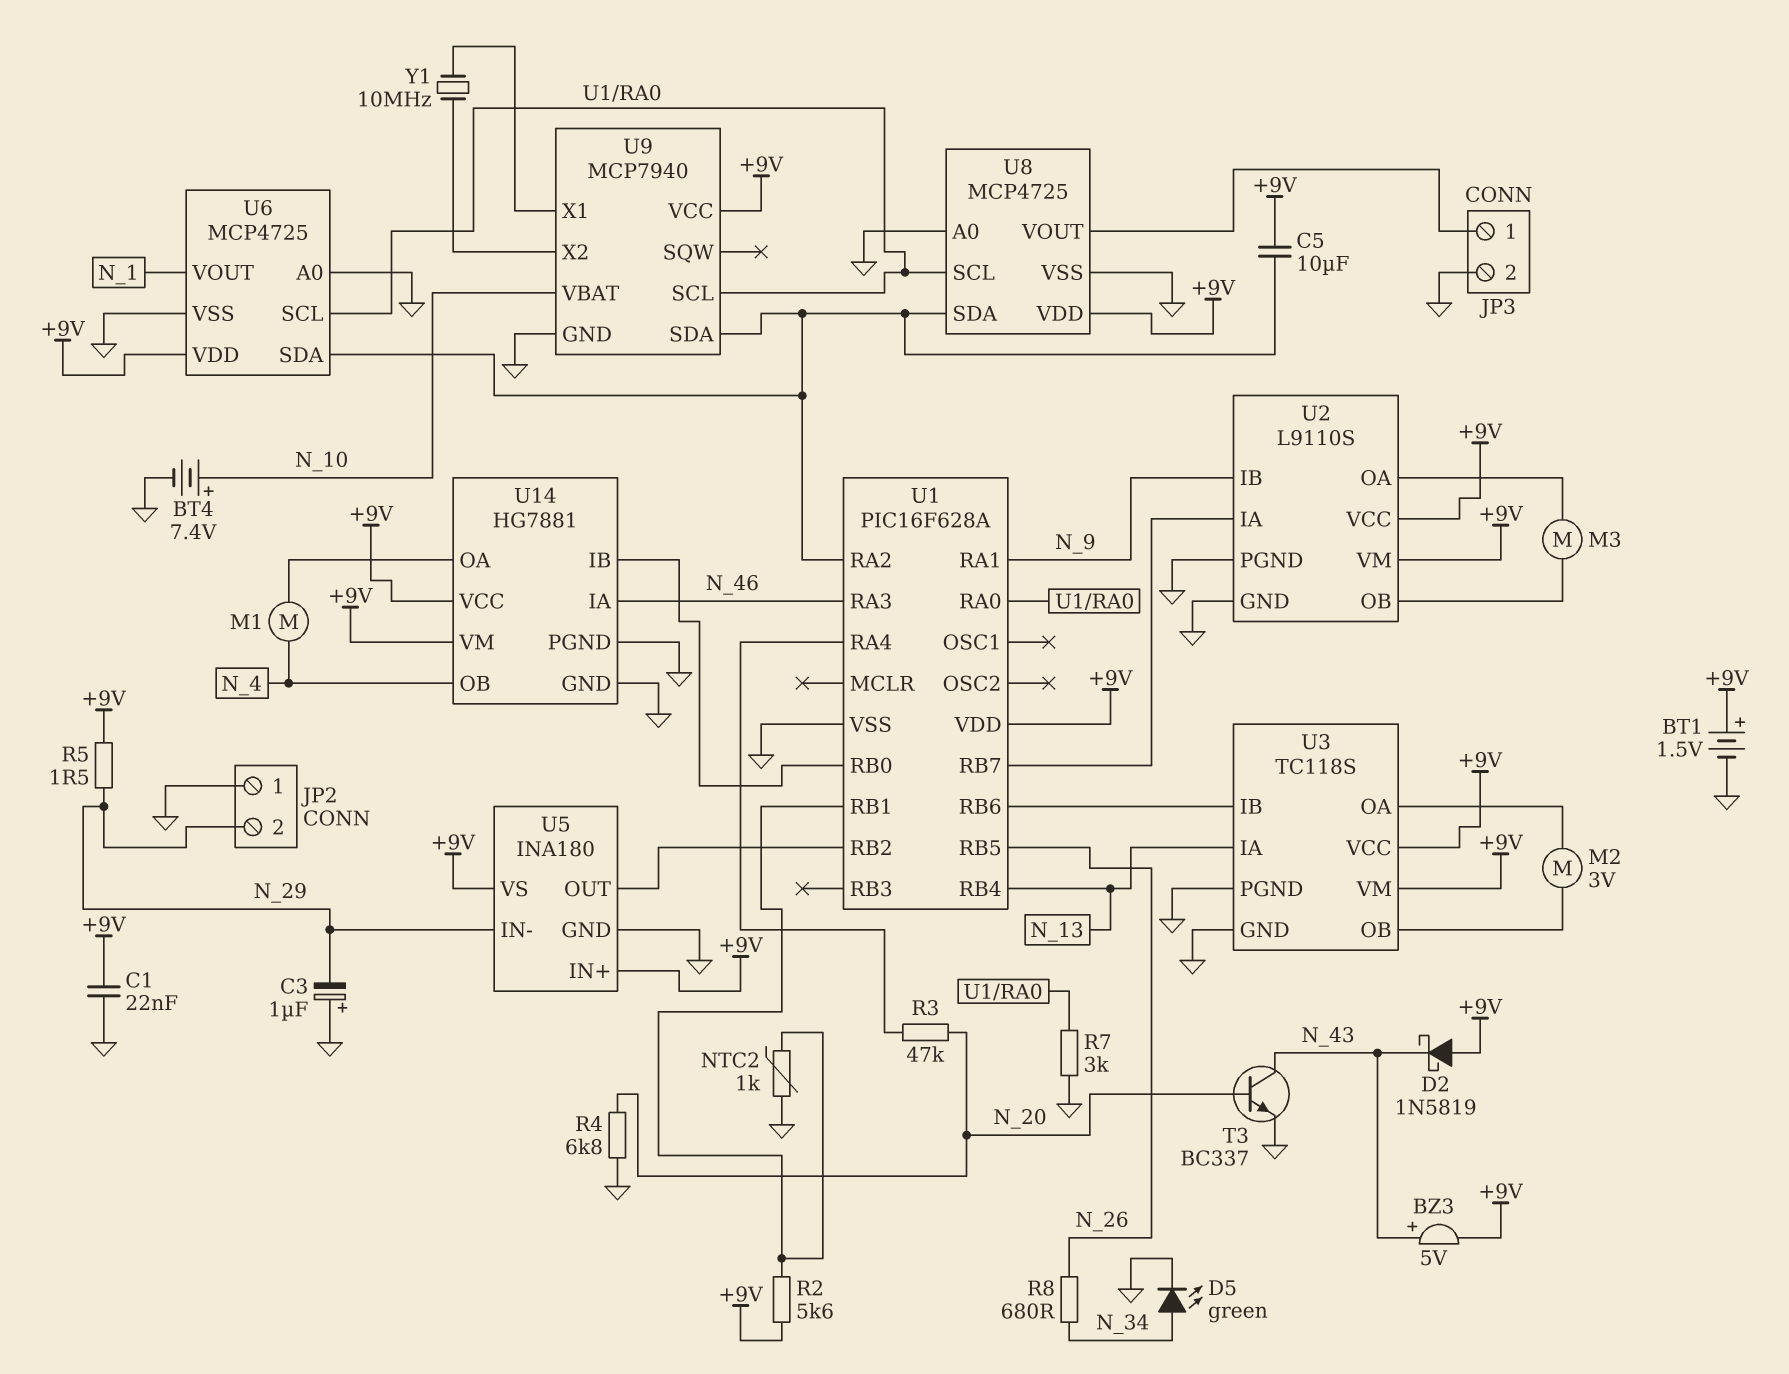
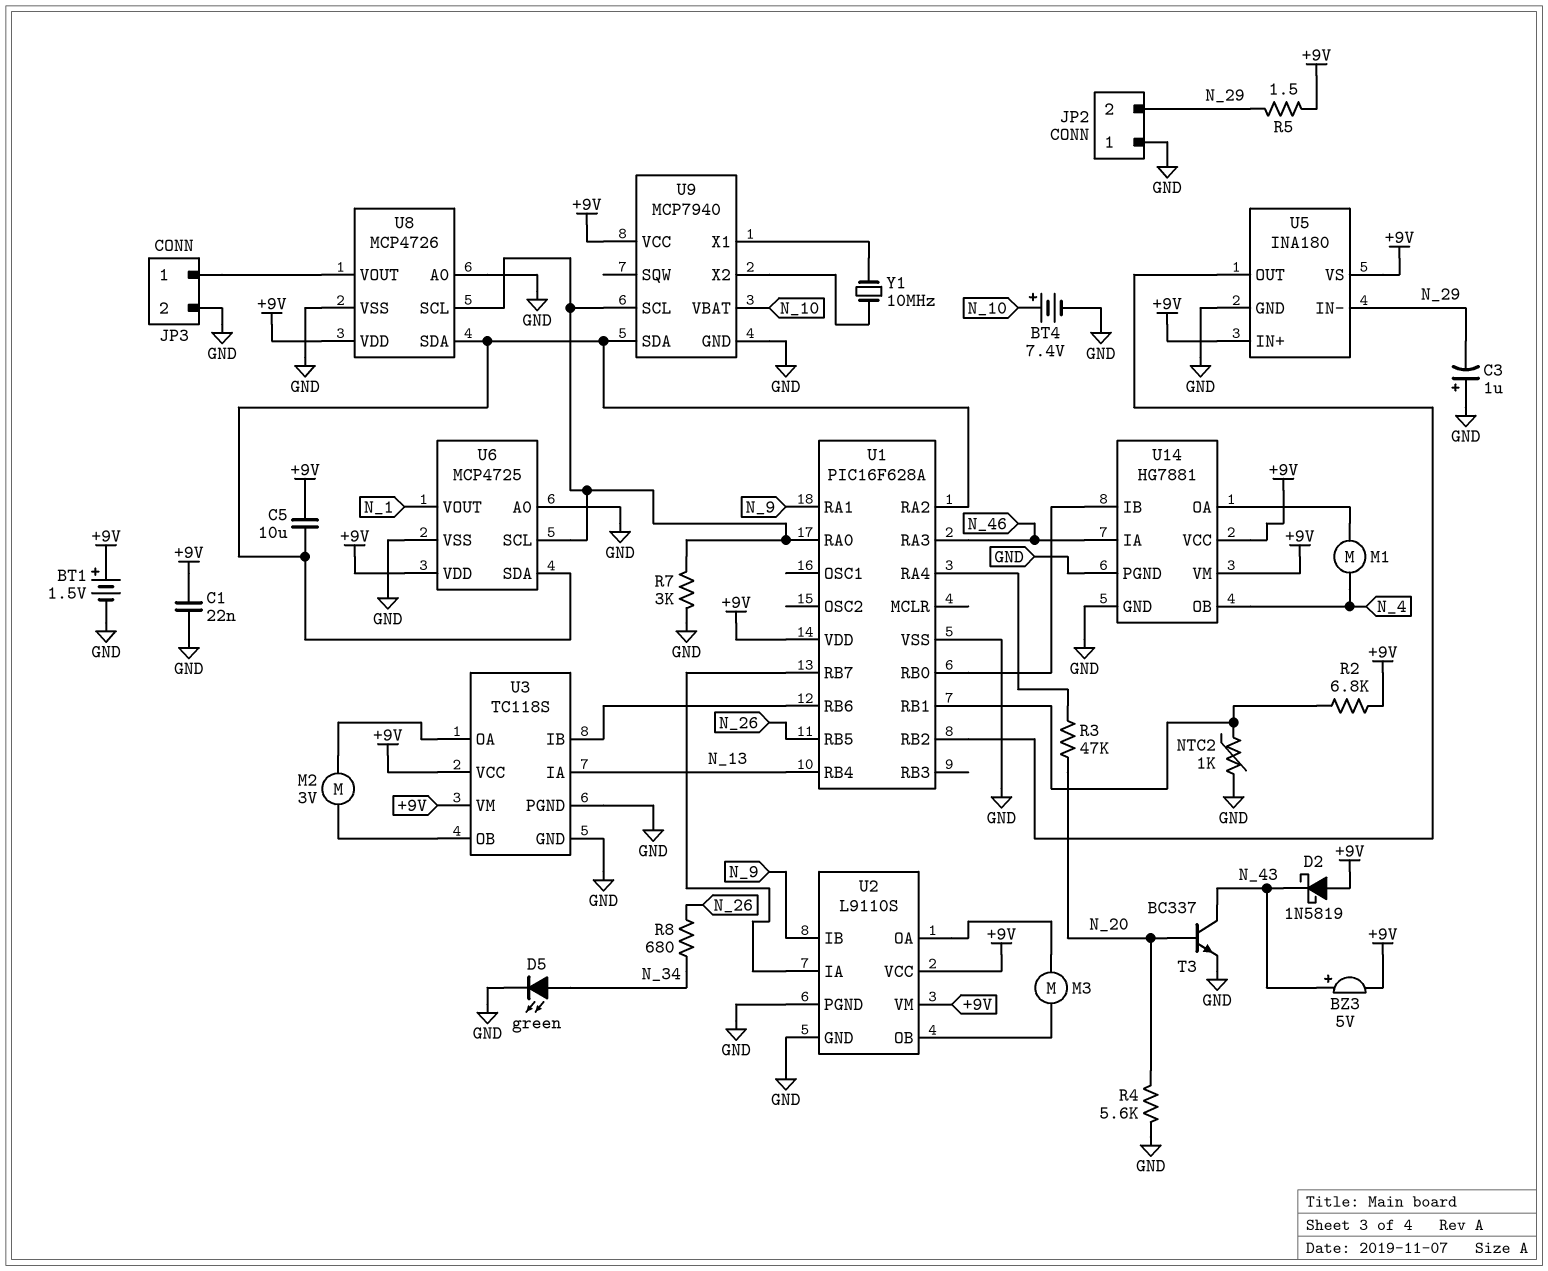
R2: 5.6k (+9V, U1/RB1) -> 6.8k (+9V, U1/RB1)
R4: 6.8k (GND, N_20) -> 5.6k (GND, N_20)
U8: MCP4725 -> MCP4726

